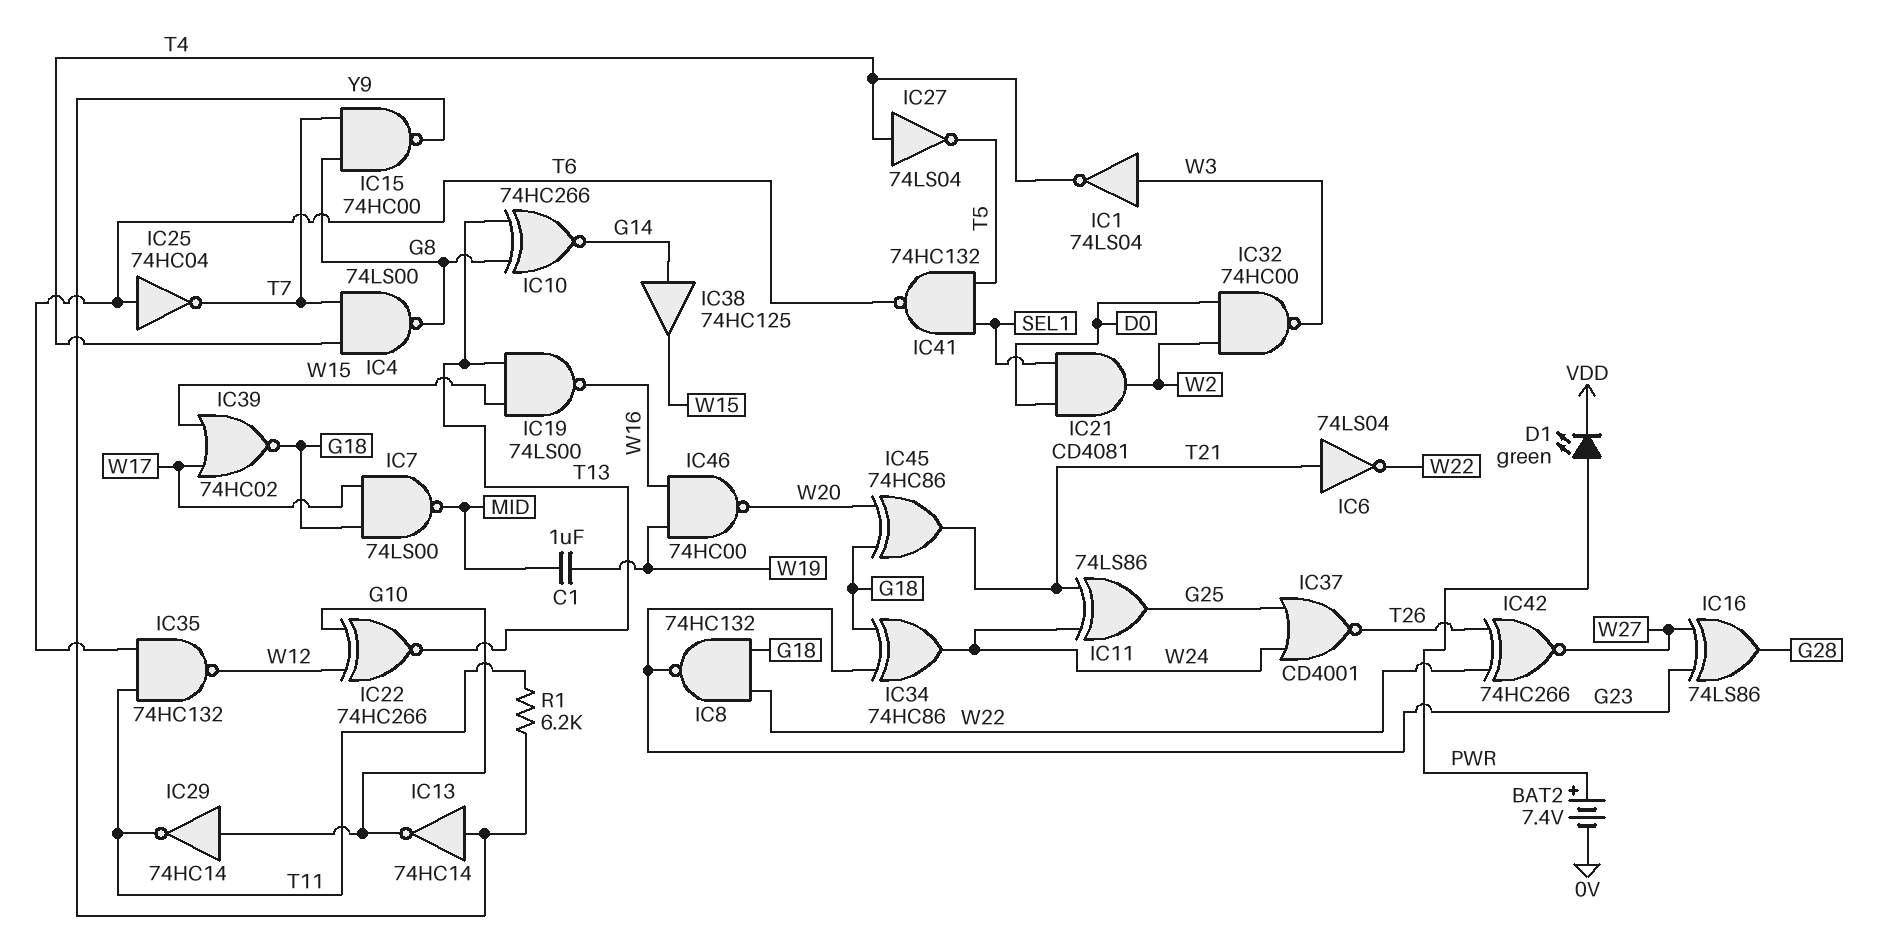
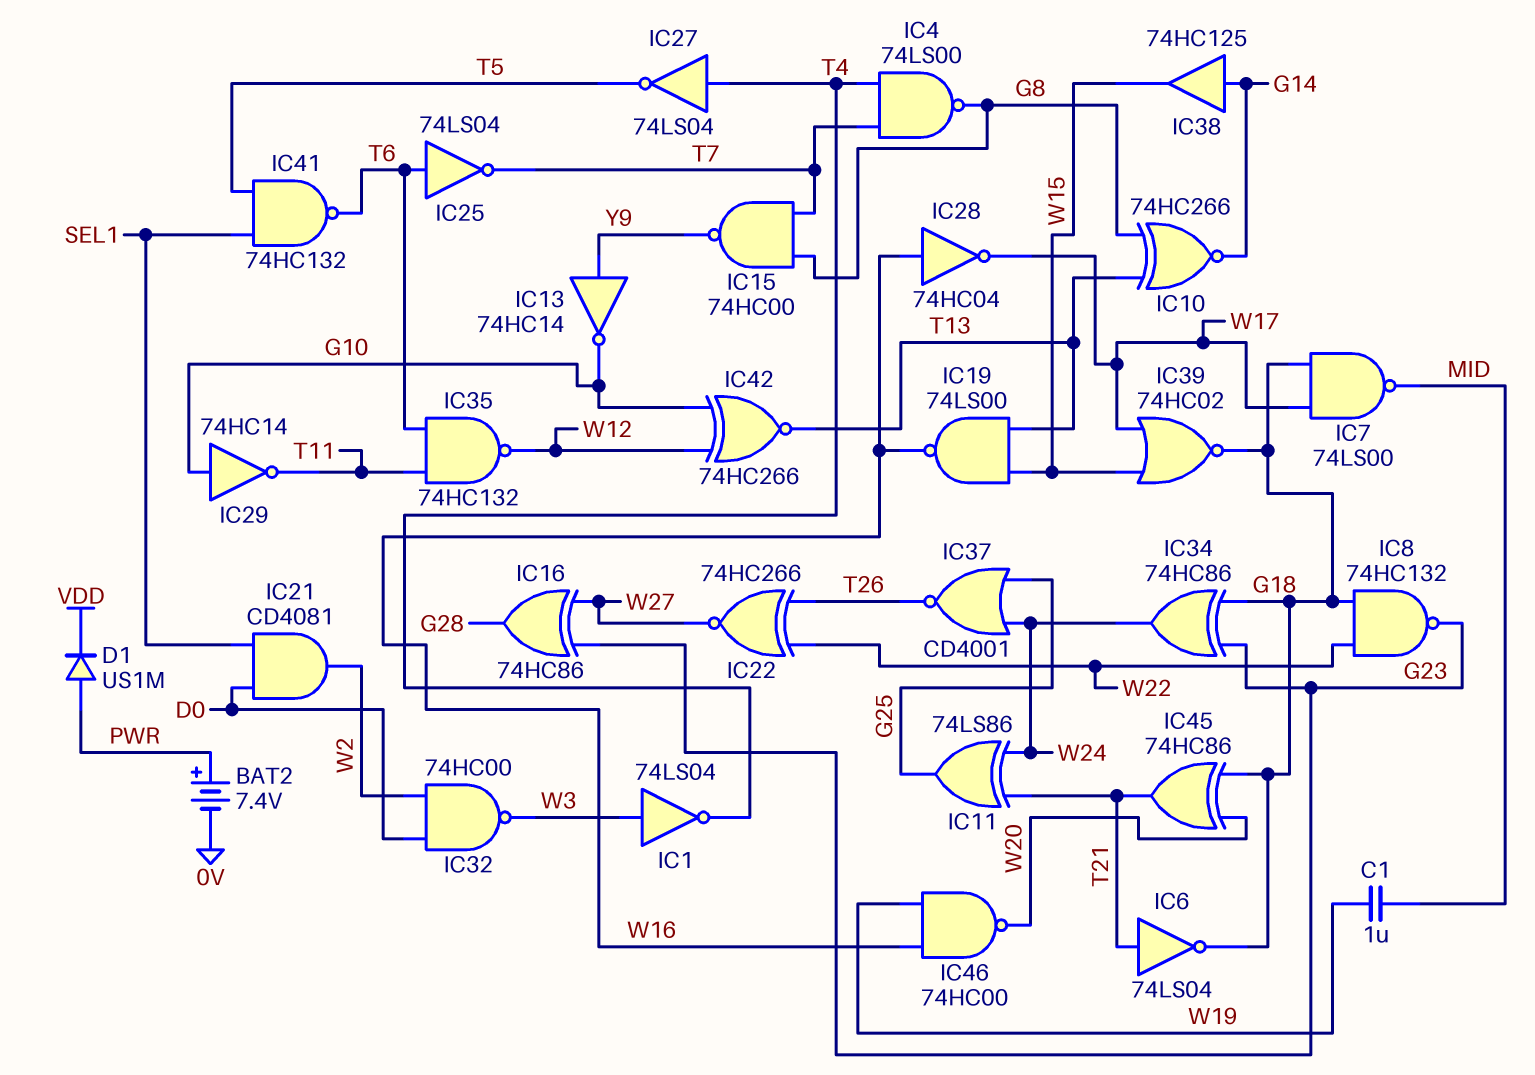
D1: LED green (A PWR, K VDD) -> diode US1M (A PWR, K VDD)
IC6: NOT 74LS04 (in T21, out W22) -> NOT 74LS04 (in T21, out G18)
IC16: XOR 74LS86 (in G23, in W27, out G28) -> XOR 74HC86 (in G23, in W27, out G28)
IC22: XNOR 74HC266 (in G10, in W12, out T13) -> XNOR 74HC266 (in T26, in W22, out W27)
IC25: NOT 74HC04 (in T6, out T7) -> NOT 74LS04 (in T6, out T7)
IC28: none -> NOT 74HC04 (in W16, out W17)
IC42: XNOR 74HC266 (in T26, in W22, out W27) -> XNOR 74HC266 (in G10, in W12, out T13)
R1: 6.2k (T11, Y9) -> none

